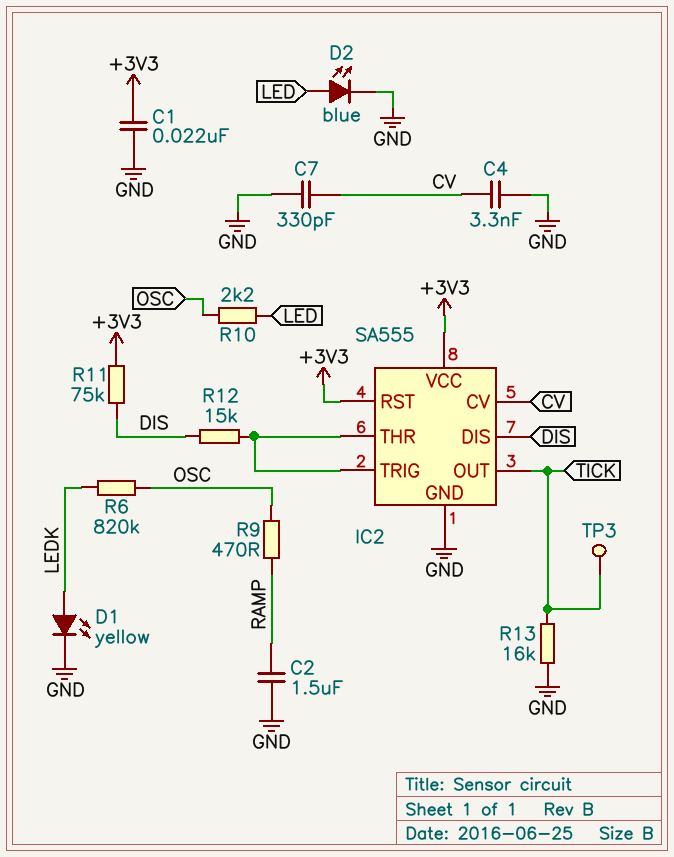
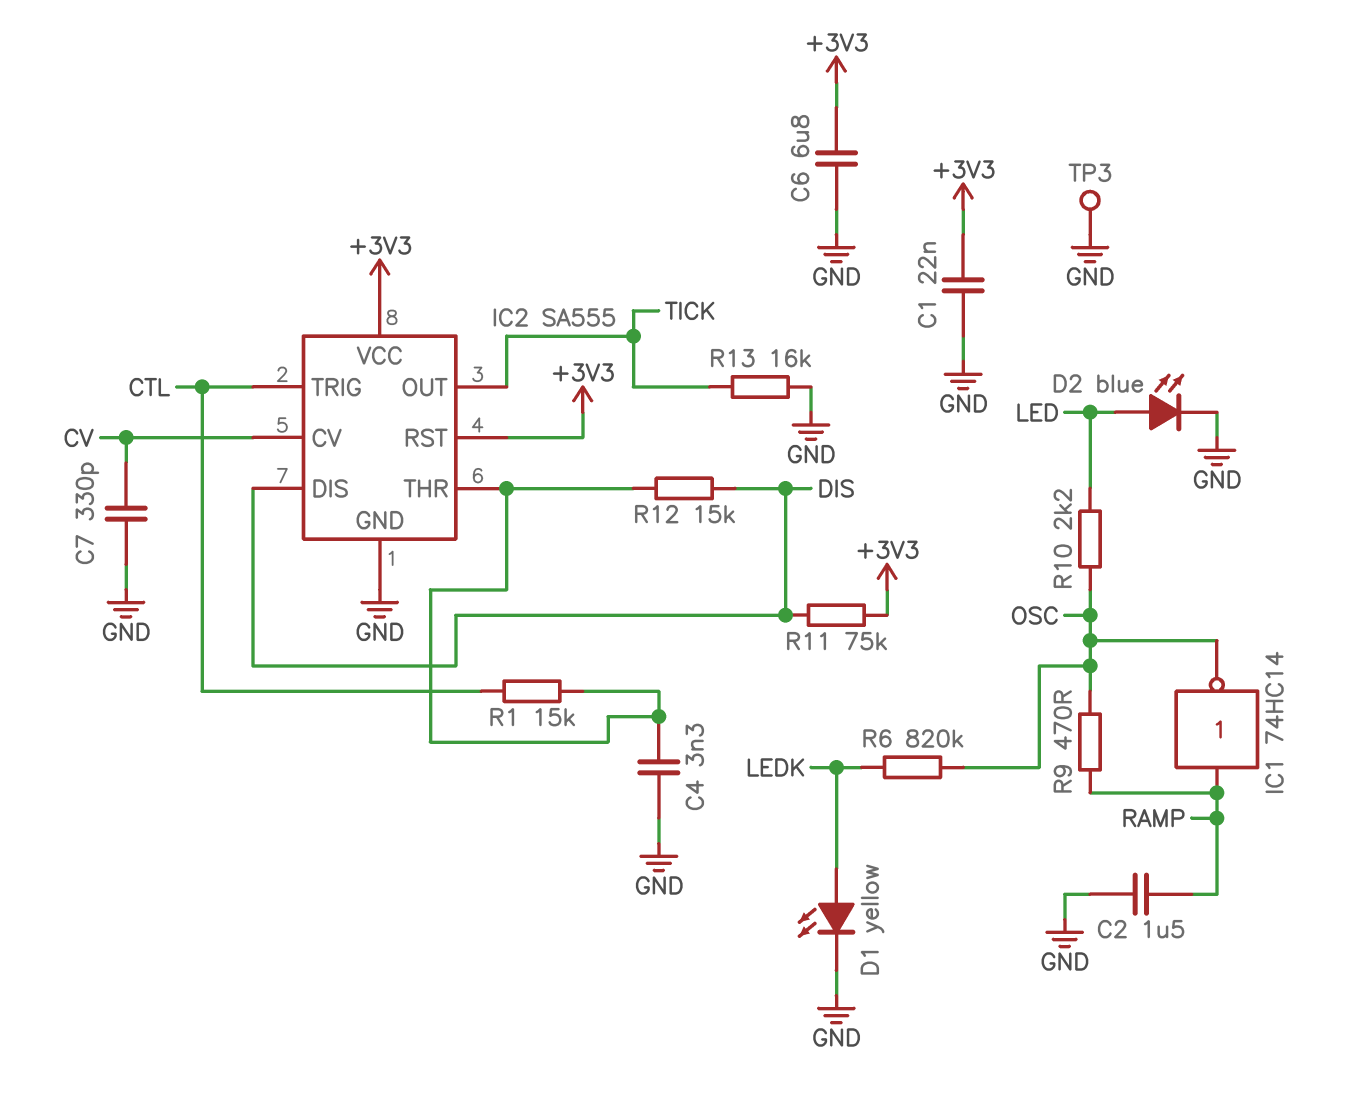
C4: 3.3nF (CV, GND) -> 3.3nF (GND, IC2/THR)
C6: none -> 6.8uF (+3V3, GND)
IC1: none -> NOT 74HC14 (in RAMP, out OSC)
IC2 pin TRIG: IC2/THR -> CTL
R1: none -> 15k (CTL, IC2/THR)
TP3: test point (TICK) -> test point (GND)

